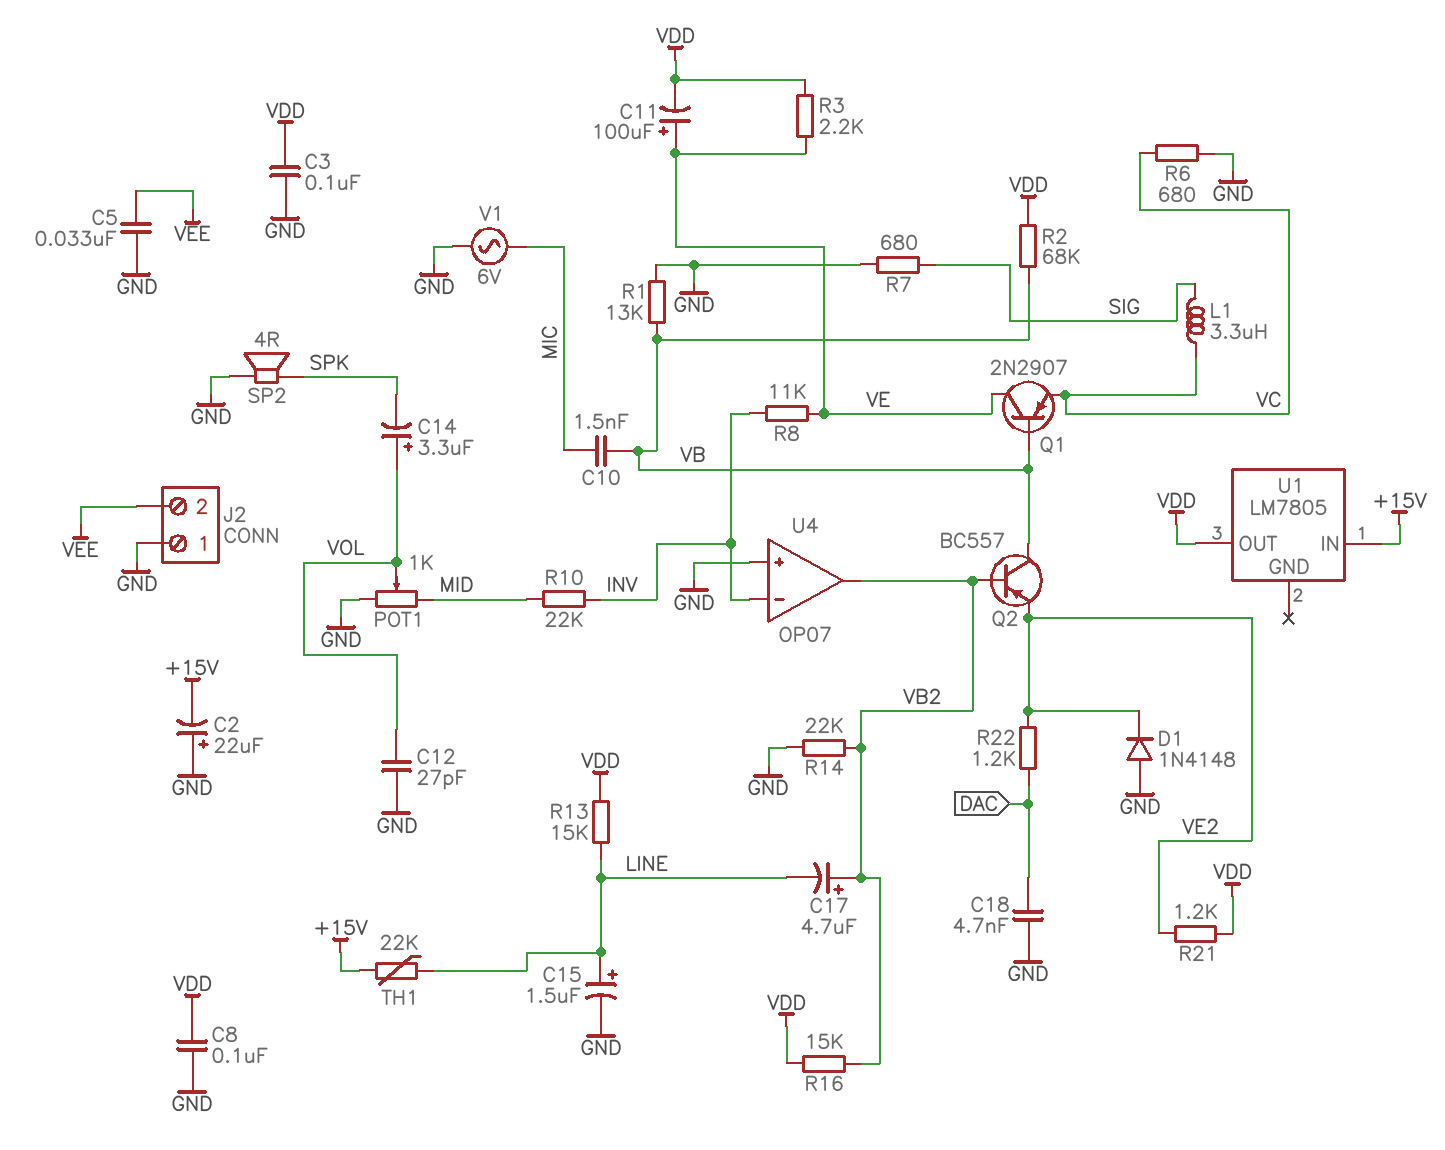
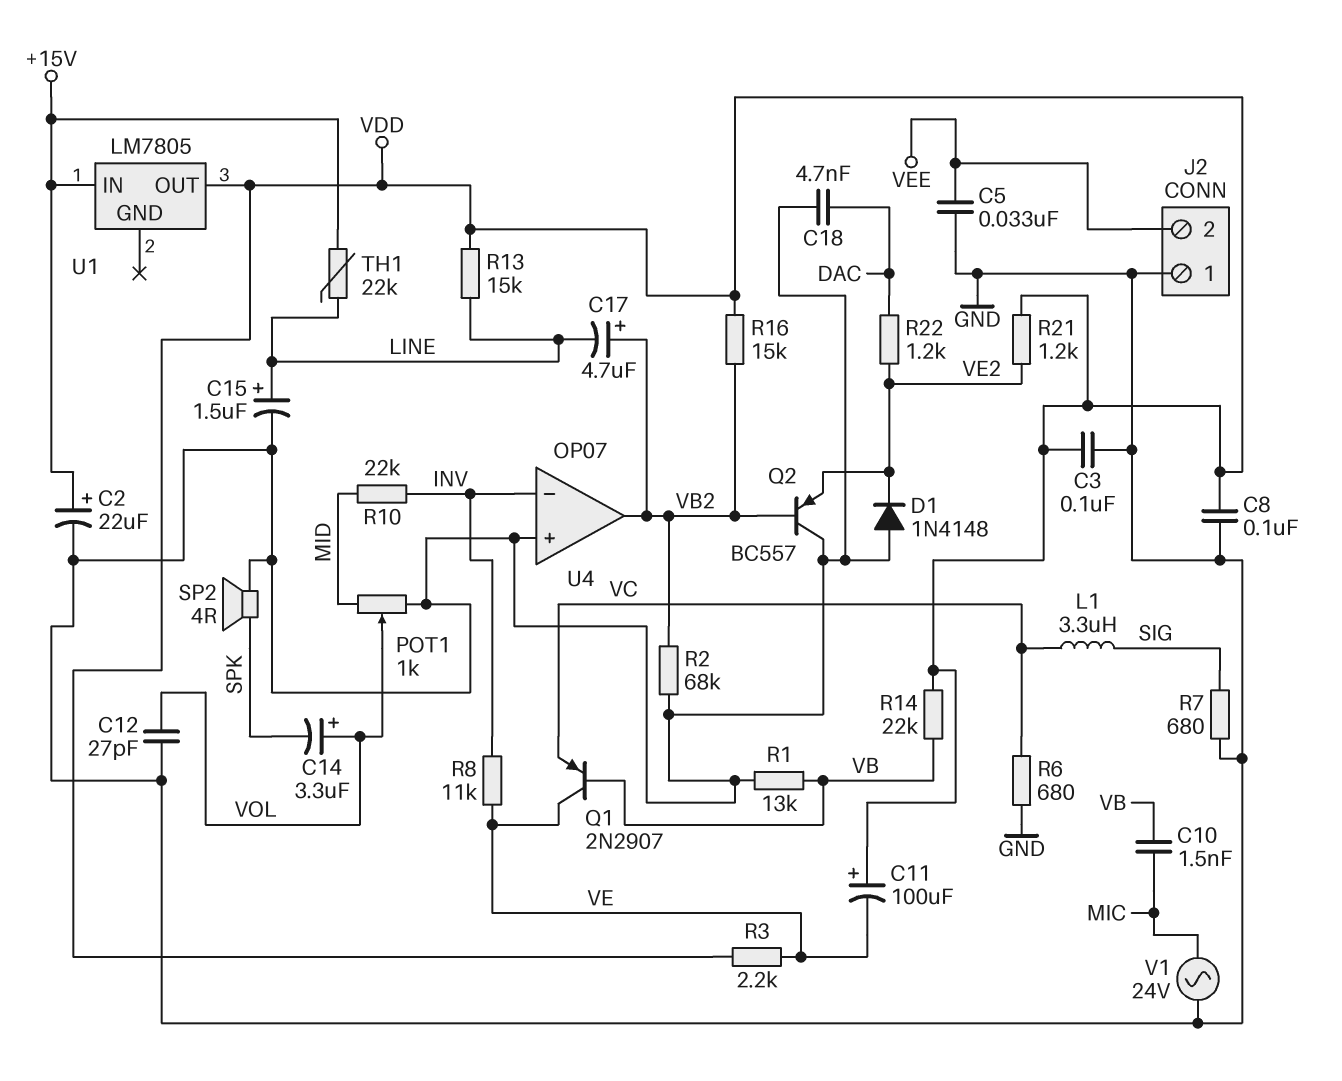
C2: 22uF (plus GND, minus +15V) -> 22uF (plus +15V, minus GND)
C11: 100uF (plus VE, minus VDD) -> 100uF (plus VDD, minus VE)
Q2: PNP BC557 (B VB2, C VB, E VE2) -> PNP BC557 (B VB2, C GND, E VE2)
R2: 68k (VB, VDD) -> 68k (GND, VB2)
R14: 22k (GND, VB2) -> 22k (VB, VDD)
V1: AC 6V (GND, MIC) -> AC 24V (GND, MIC)

